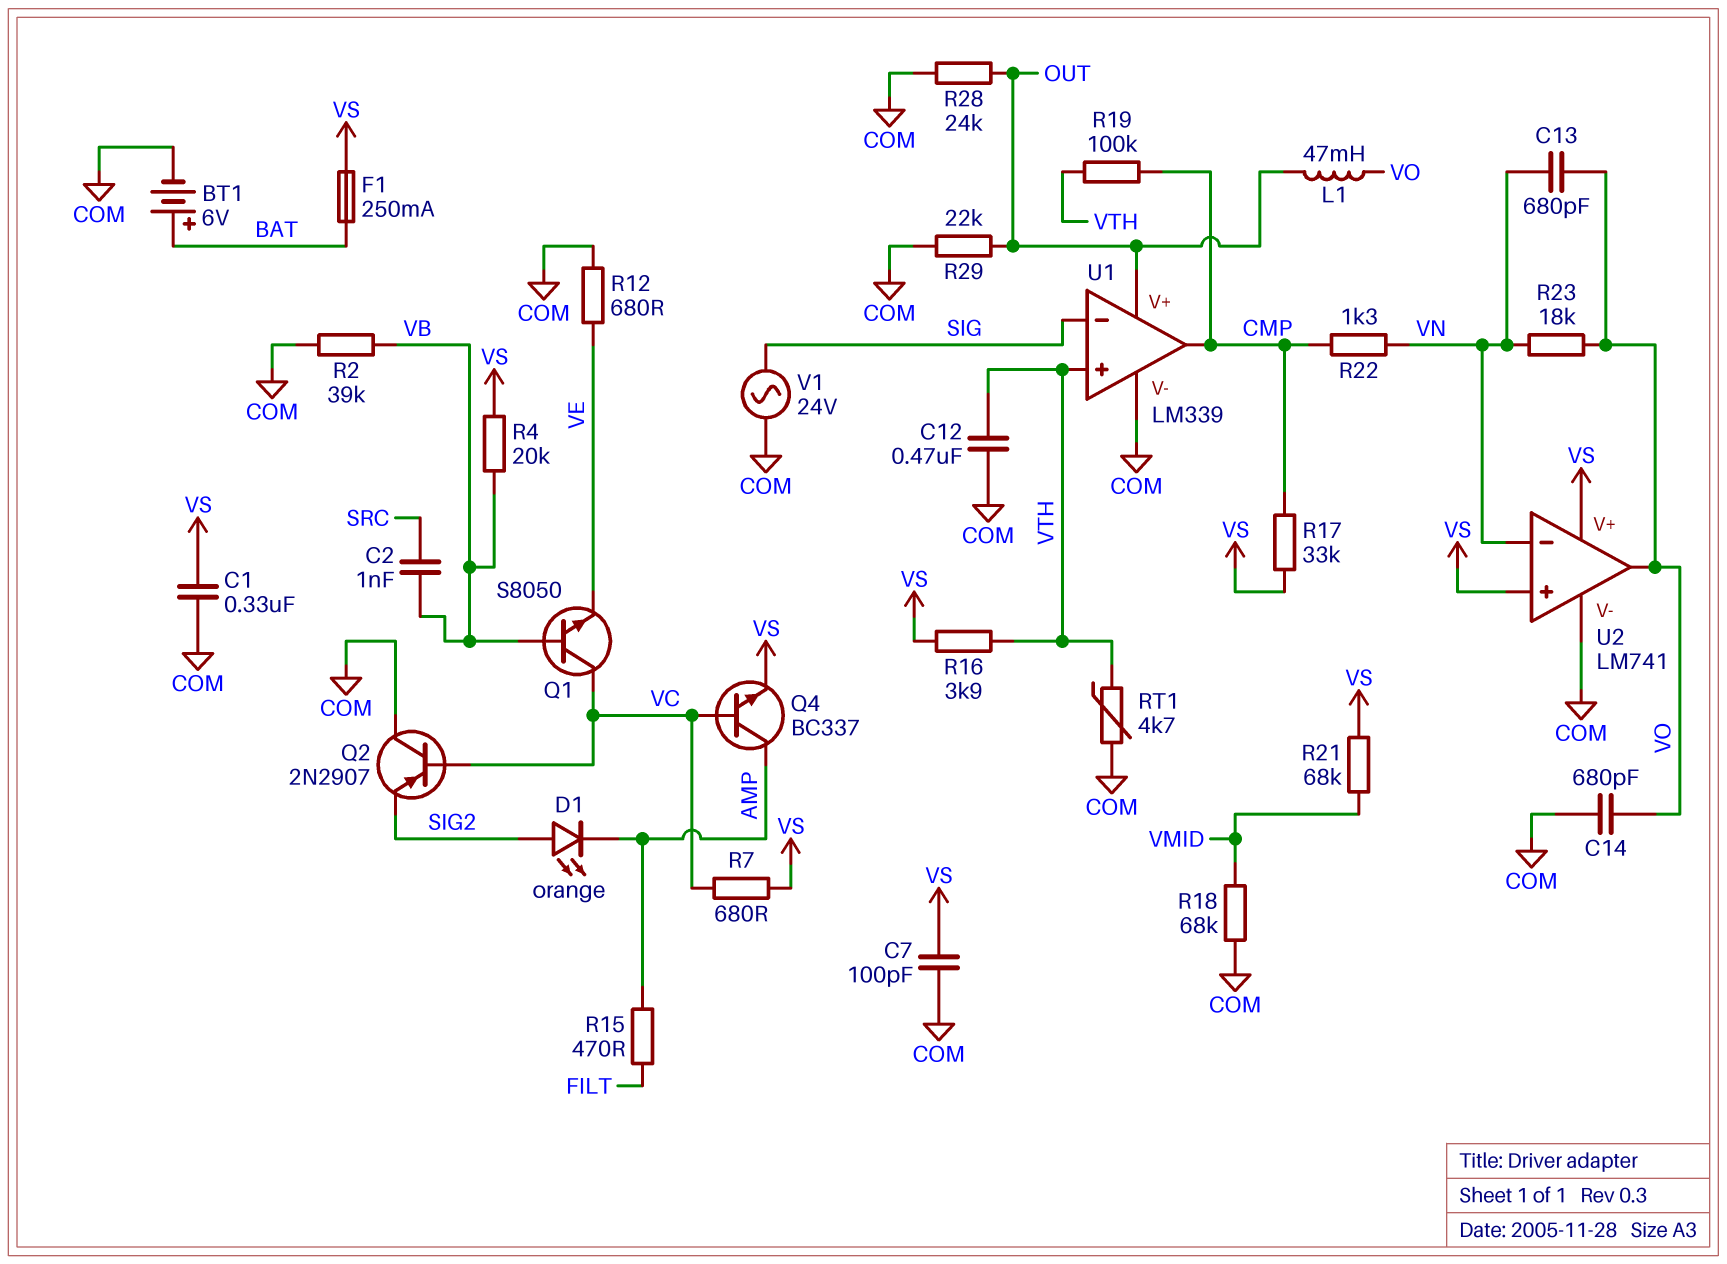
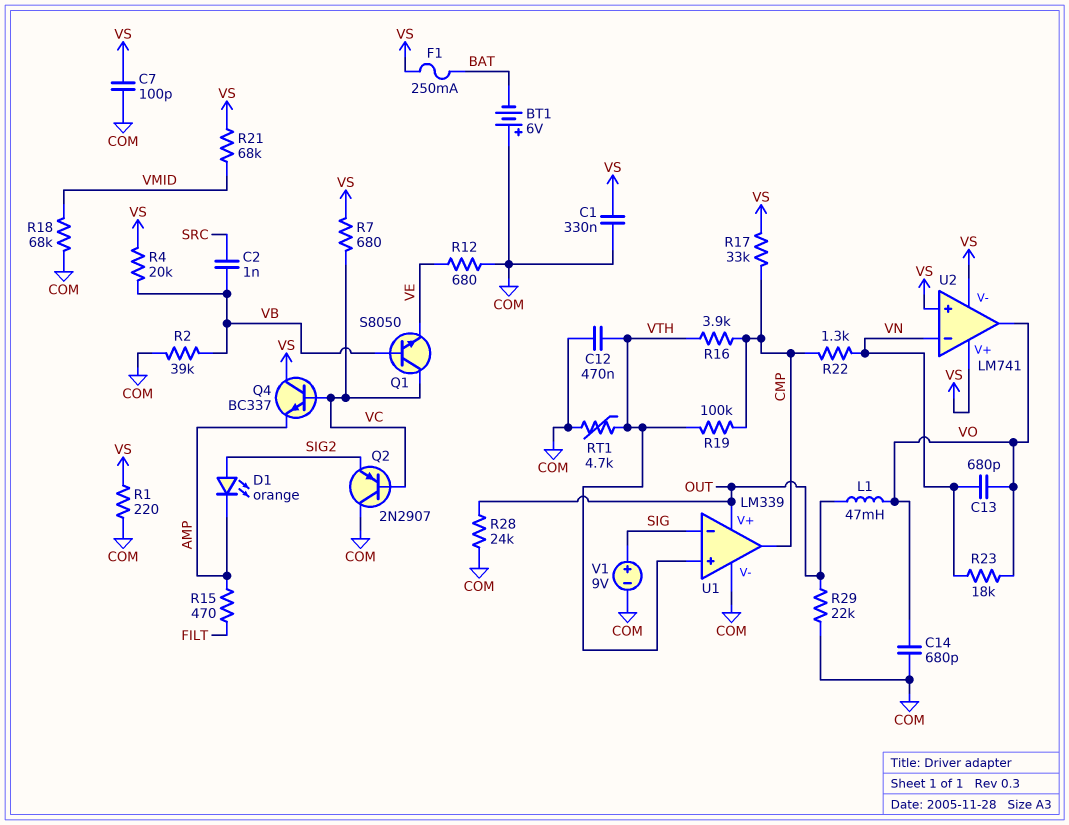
BT1: 6V (plus BAT, minus COM) -> 6V (plus COM, minus BAT)
Q4: NPN BC337 (B VC, C AMP, E VS) -> NPN BC337 (B VC, C VS, E AMP)
R1: none -> 220 (COM, VS)
R16: 3.9k (VS, VTH) -> 3.9k (CMP, VTH)
U2 pin V-: COM -> VS
V1: AC 24V (COM, SIG) -> 9V (plus SIG, minus COM)

